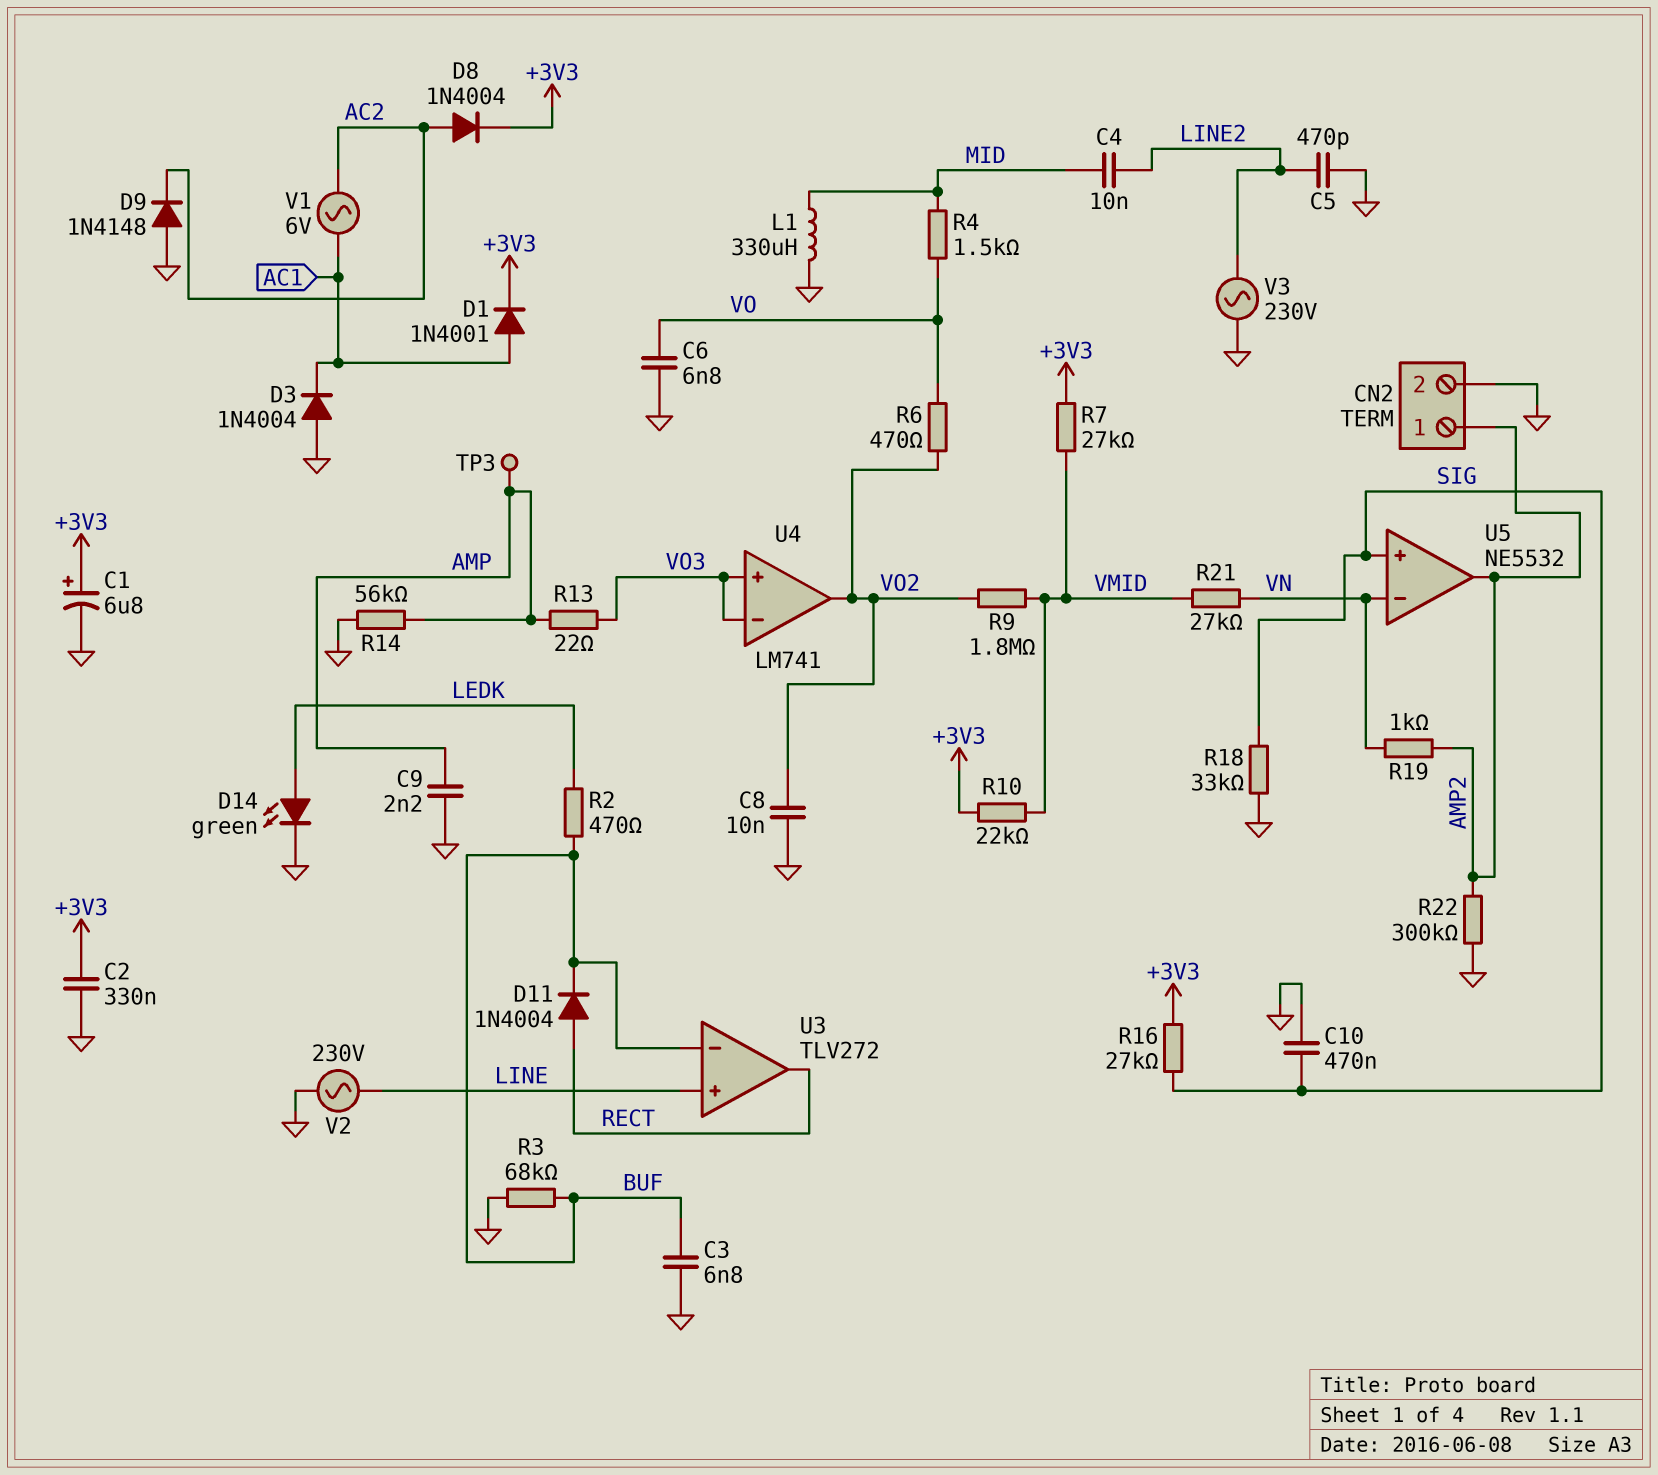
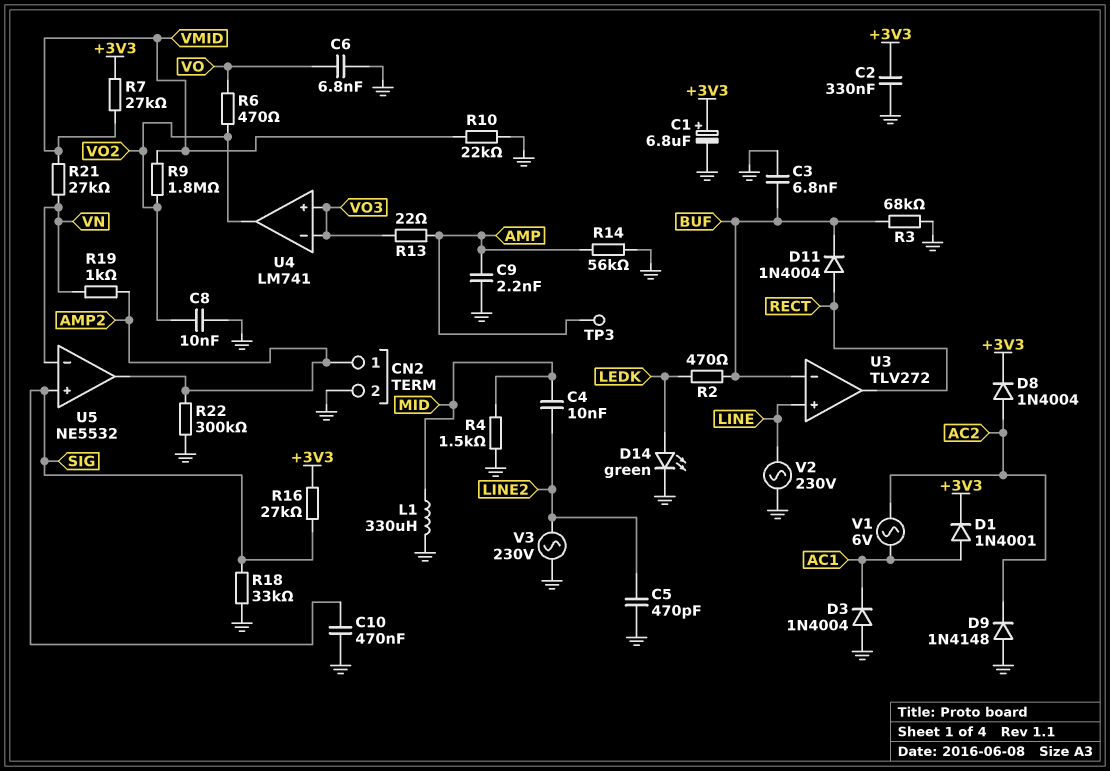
R4: 1.5k (MID, VO) -> 1.5k (GND, MID)
R10: 22k (+3V3, VMID) -> 22k (GND, VMID)

